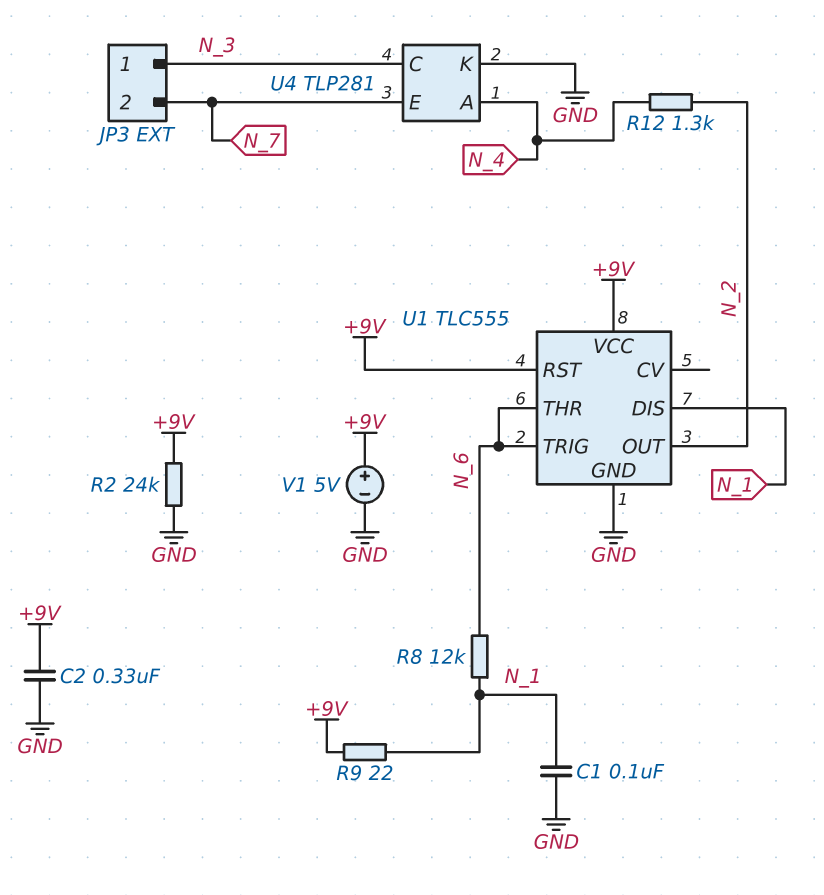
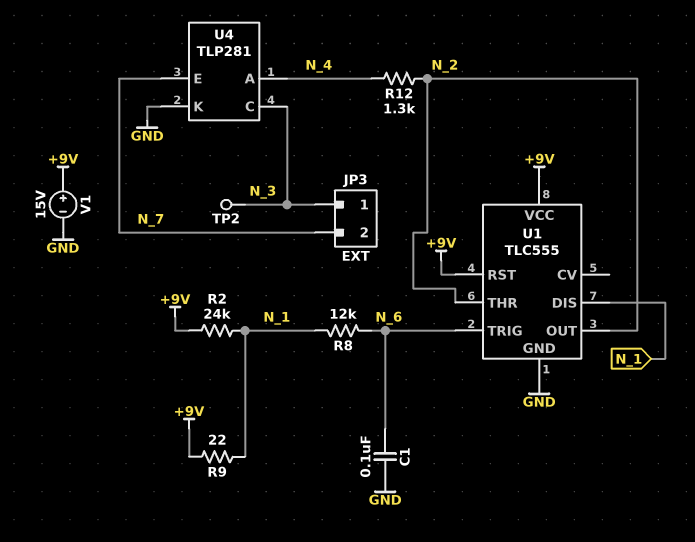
C1: 100nF (GND, N_1) -> 100nF (GND, N_6)
C2: 330nF (+9V, GND) -> none
R2: 24k (+9V, GND) -> 24k (+9V, N_1)
TP2: none -> test point (N_3)
U1 pin THR: N_6 -> N_2
V1: 5V (plus +9V, minus GND) -> 15V (plus +9V, minus GND)

